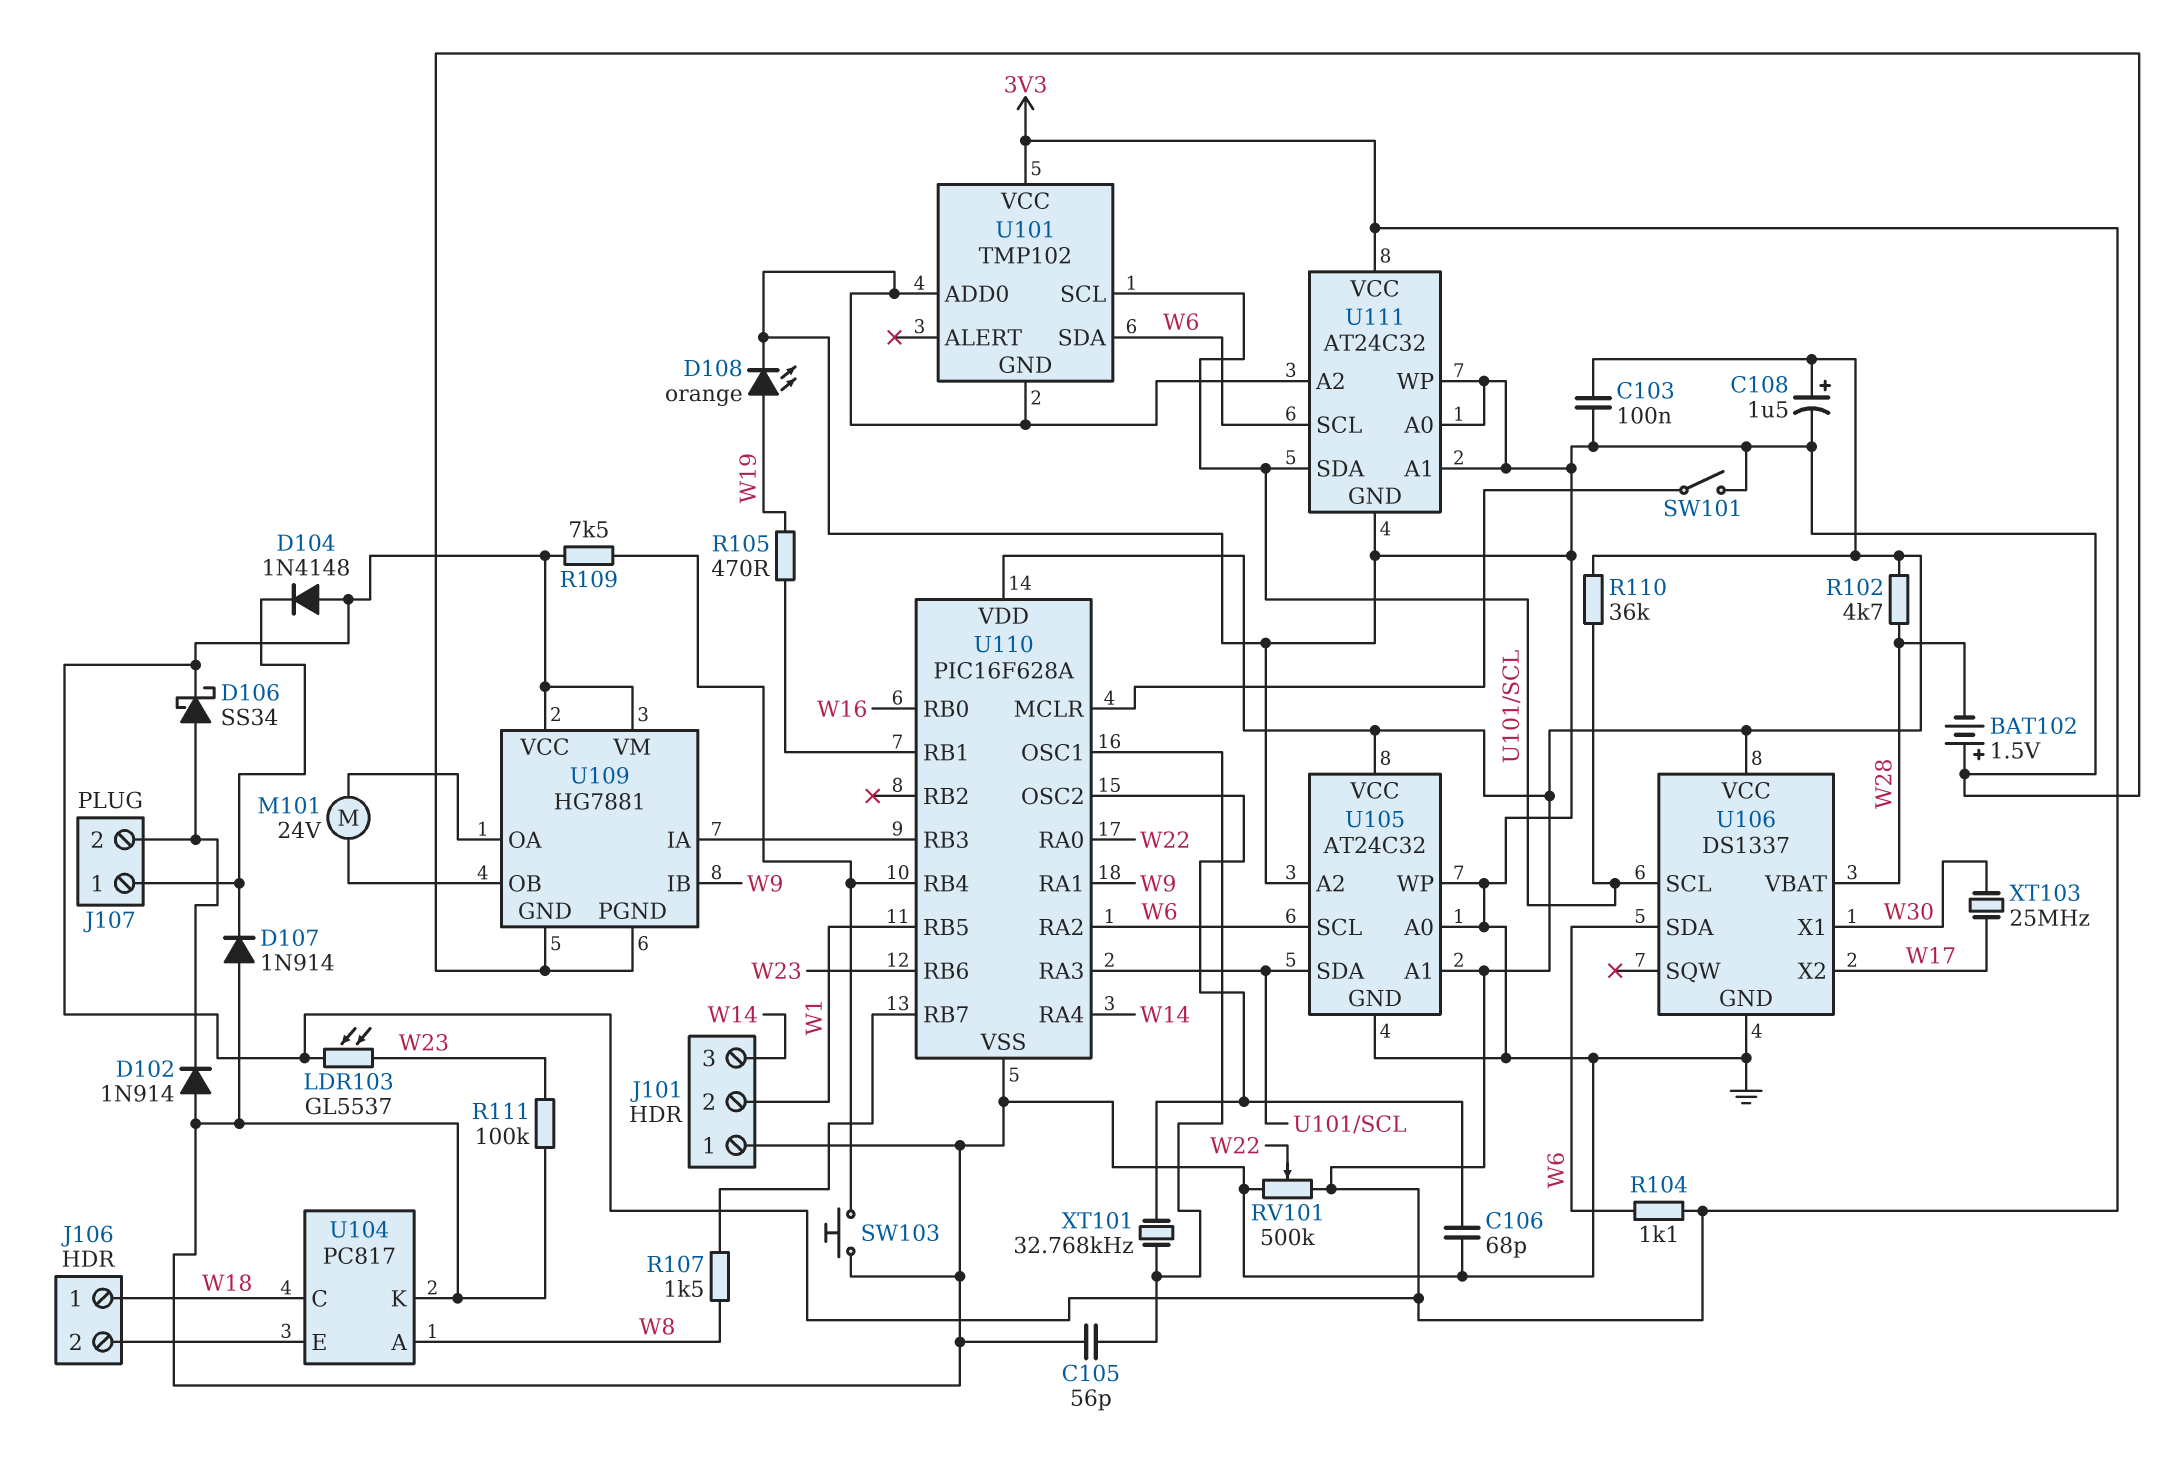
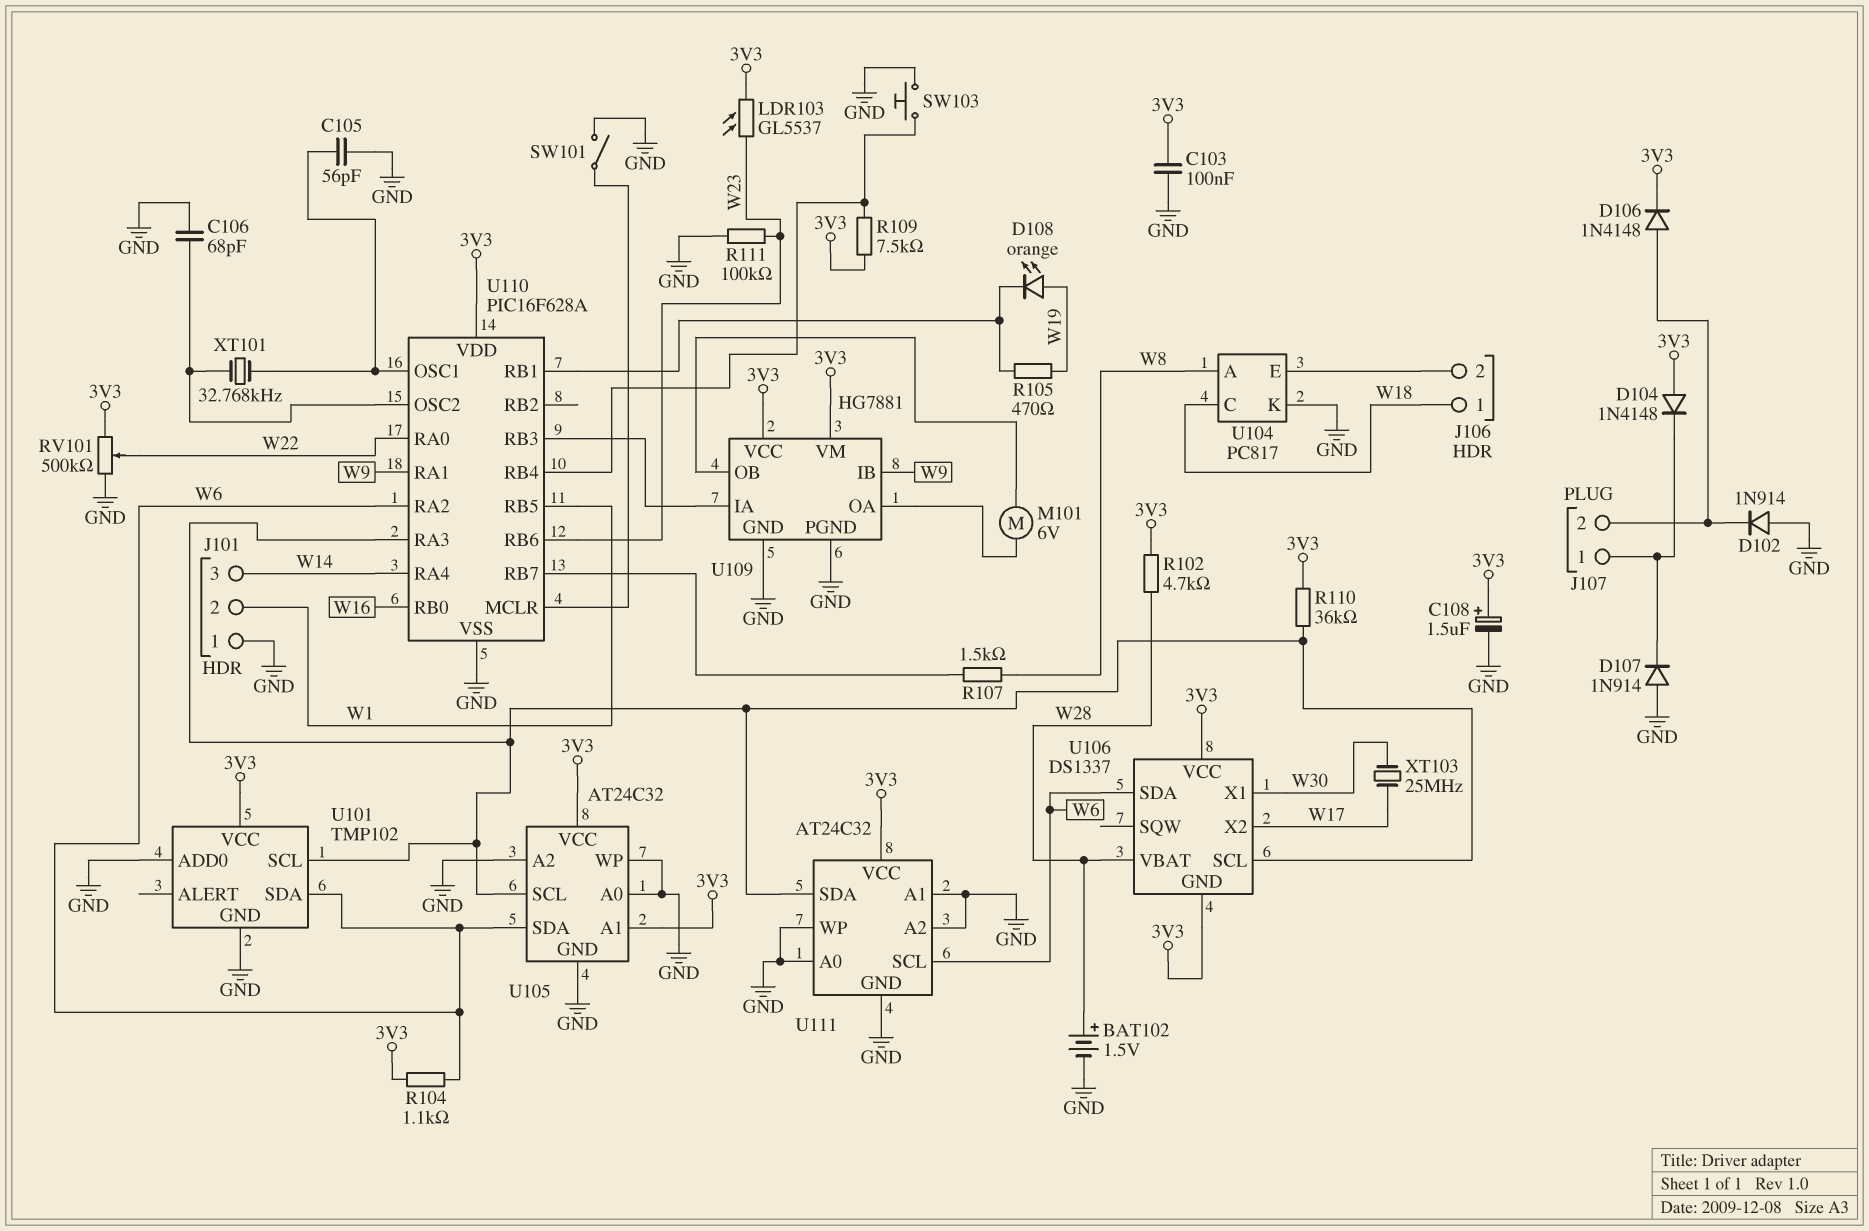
BAT102: 1.5V (plus GND, minus W28) -> 1.5V (plus W28, minus GND)
D106: schottky SS34 (A J107/2, K 3V3) -> diode 1N4148 (A J107/2, K 3V3)
D108: LED orange (A W19, K GND) -> LED orange (A W19, K U110/RB1)
M101: motor 24V (U109/OA, U109/OB) -> motor 6V (U109/OA, U109/OB)
U105 pin SCL: W6 -> U101/SCL
U105 pin SDA: U101/SCL -> W6
U106 pin GND: GND -> 3V3

